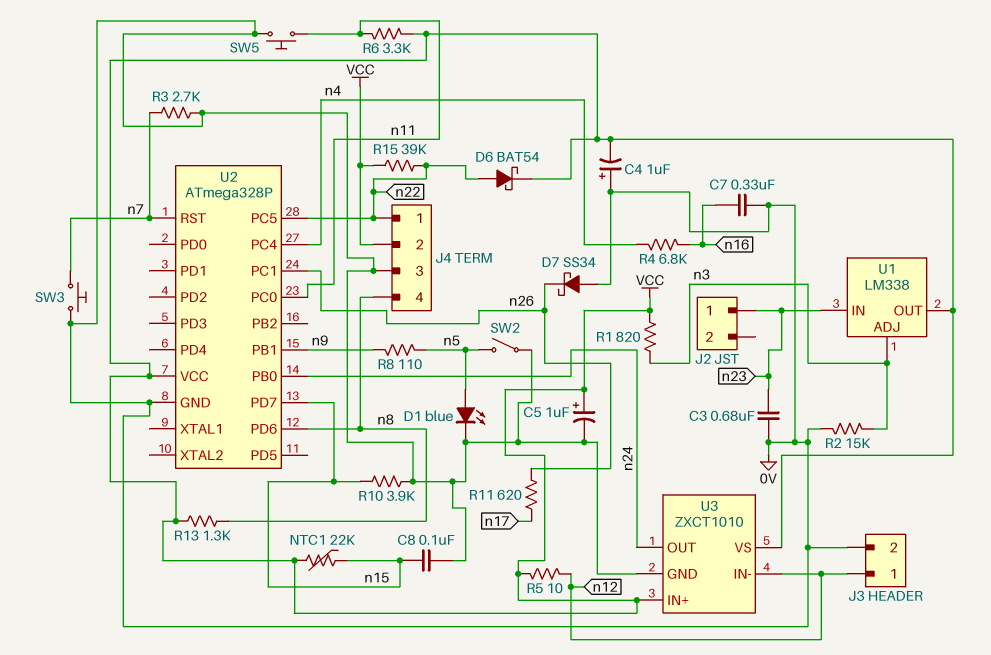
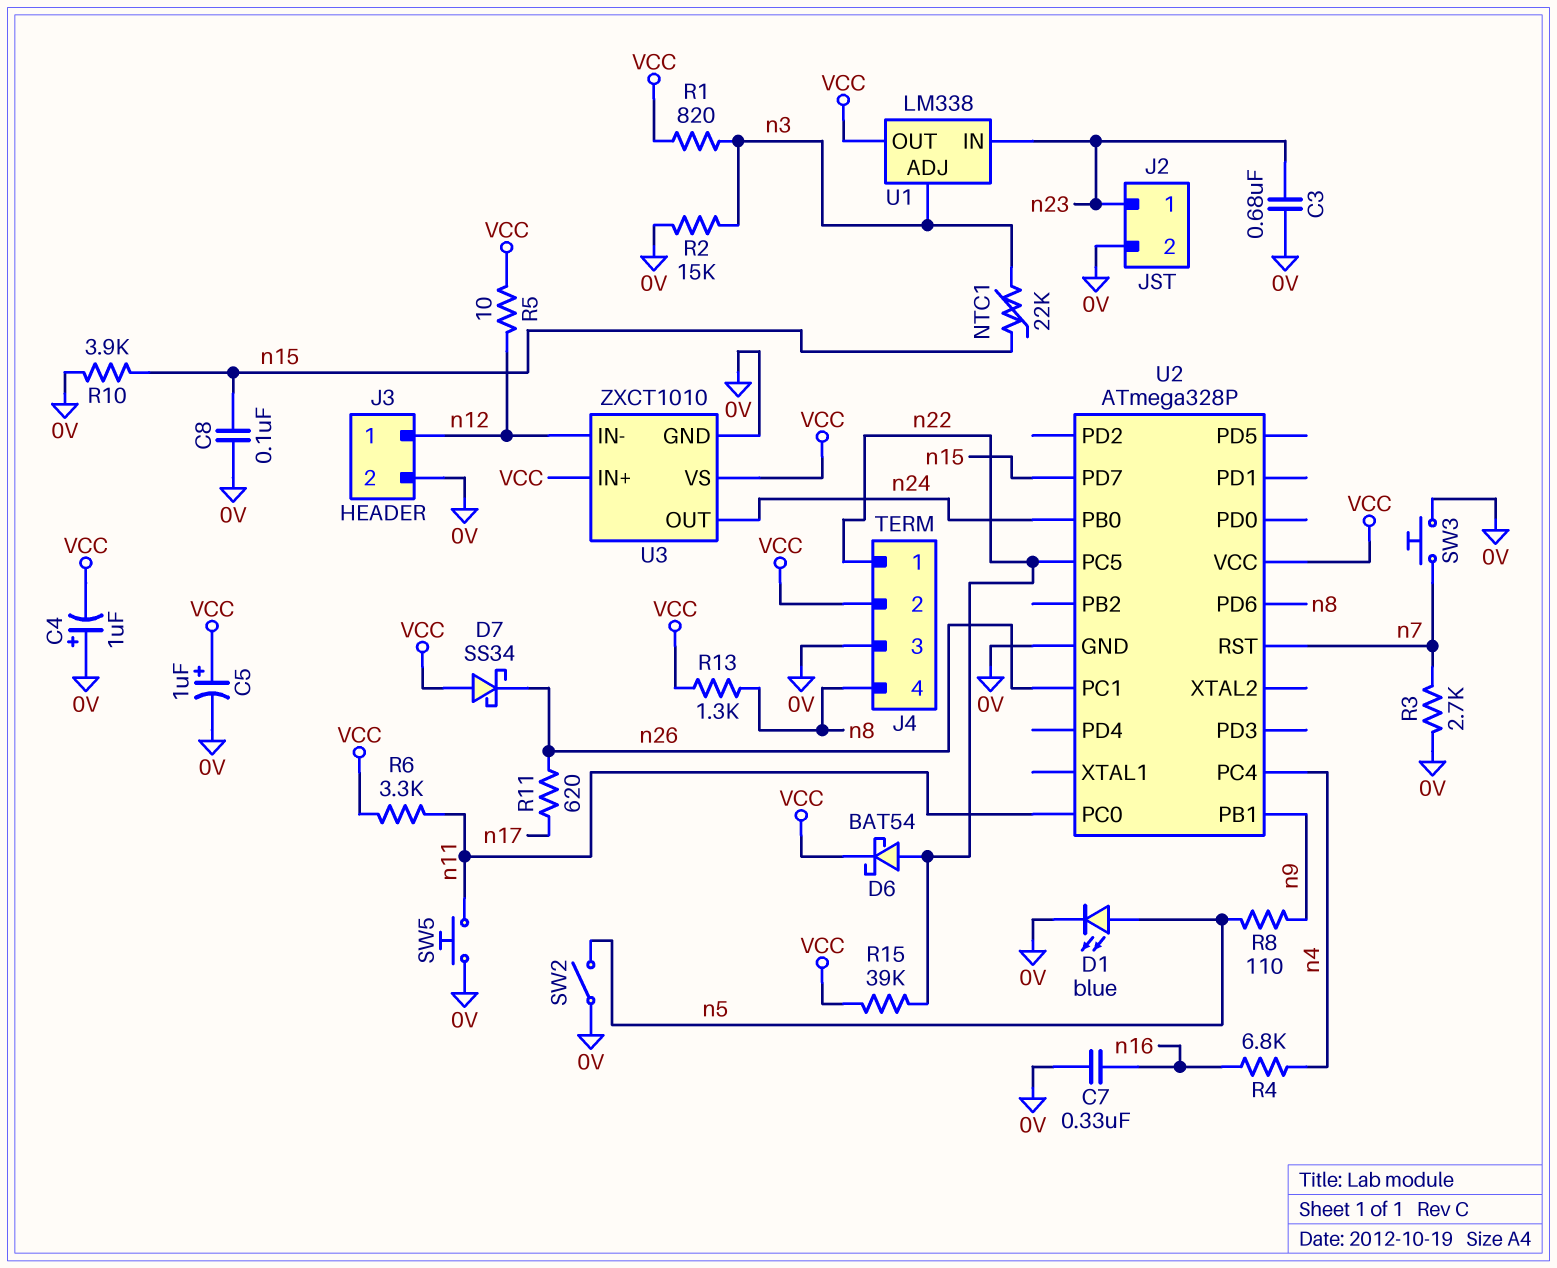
D7: schottky SS34 (A 0V, K n26) -> schottky SS34 (A VCC, K n26)
J2 pin 2: none -> 0V
NTC1: 22k (VCC, n15) -> 22k (n3, n15)

